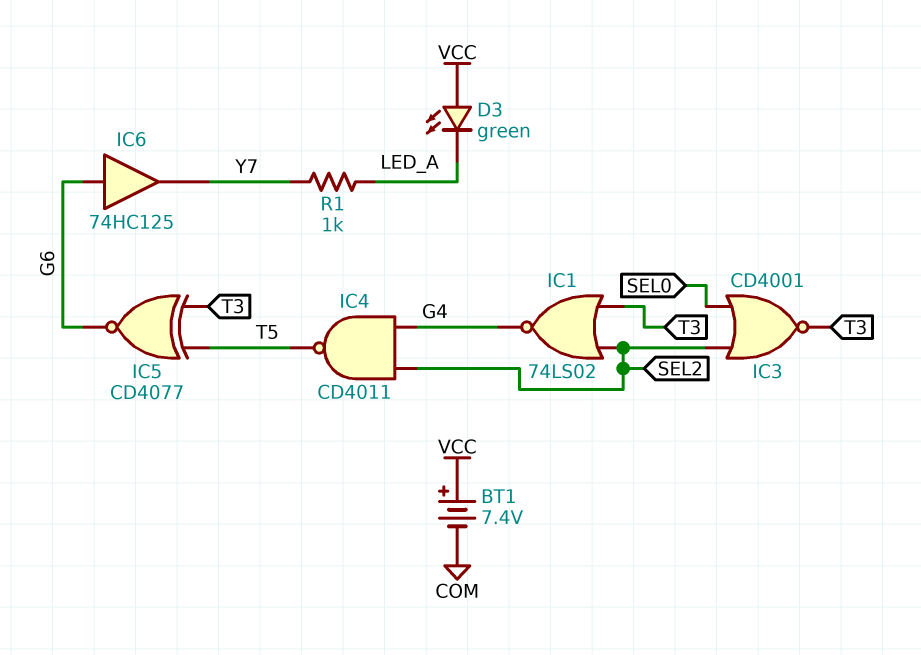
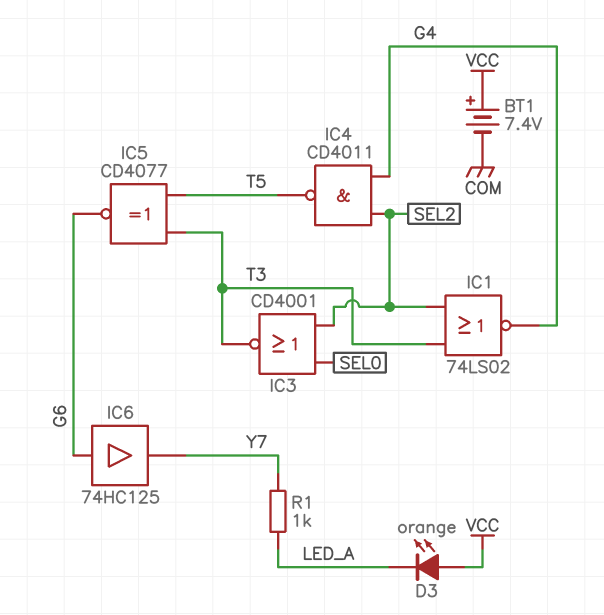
D3: LED green (A VCC, K LED_A) -> LED orange (A VCC, K LED_A)

